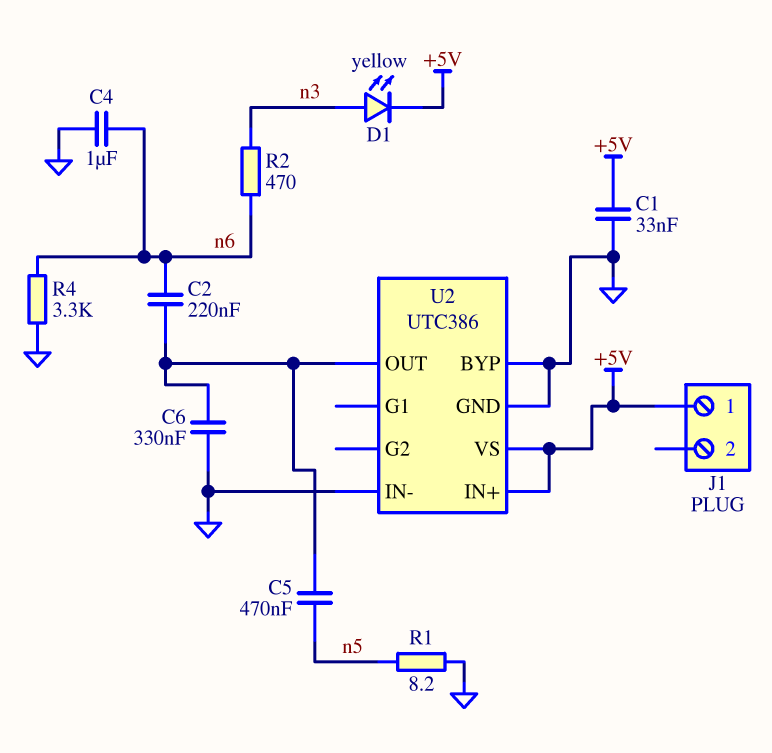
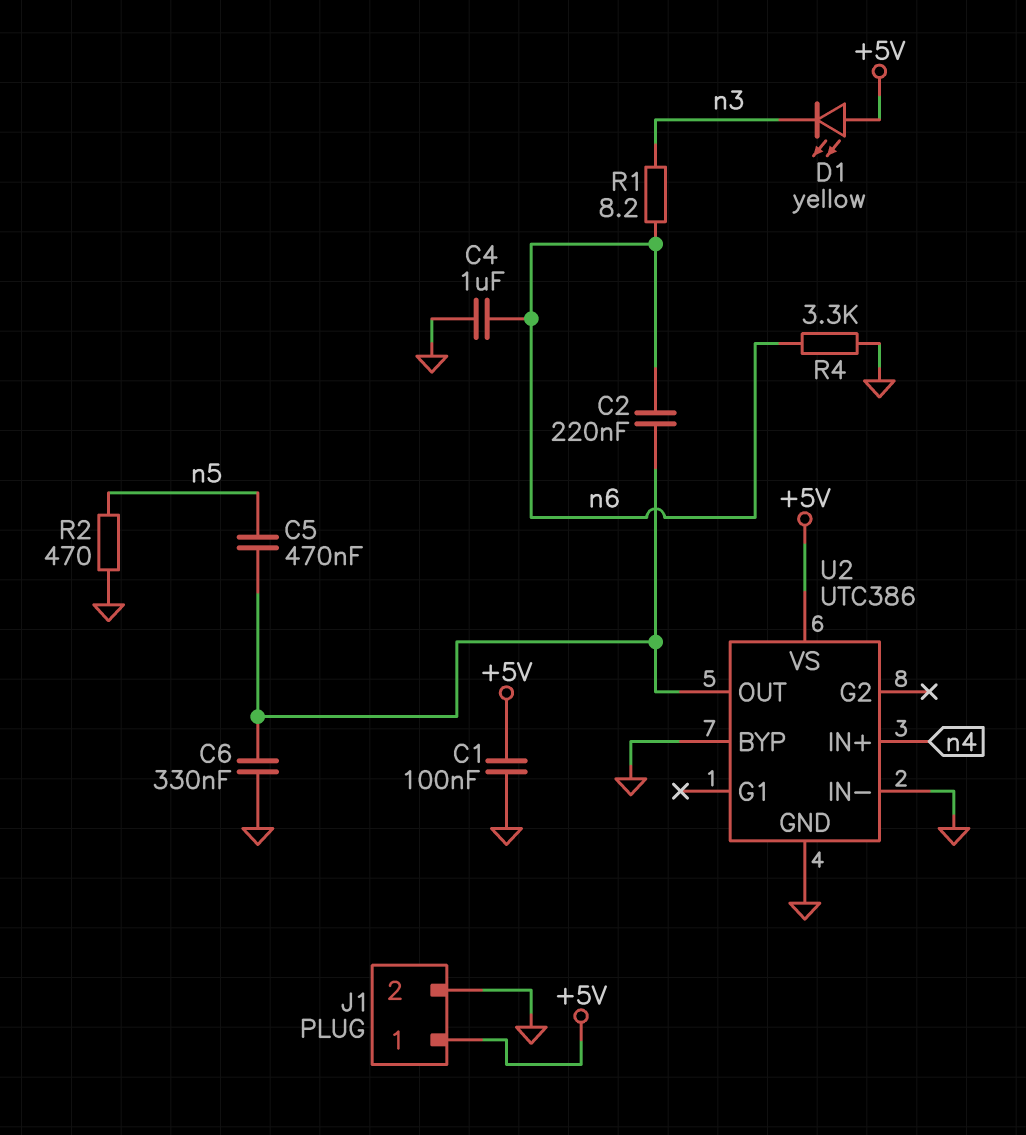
C1: 33nF (+5V, GND) -> 100nF (+5V, GND)
D1: LED yellow (A n3, K +5V) -> LED yellow (A +5V, K n3)
J1 pin 2: none -> GND
R1: 8.2 (GND, n5) -> 8.2 (n3, n6)
R2: 470 (n3, n6) -> 470 (GND, n5)
U2 pin IN+: +5V -> n4

